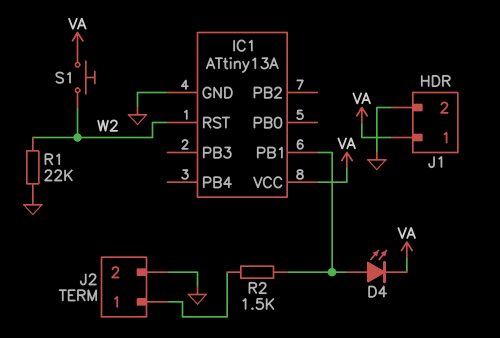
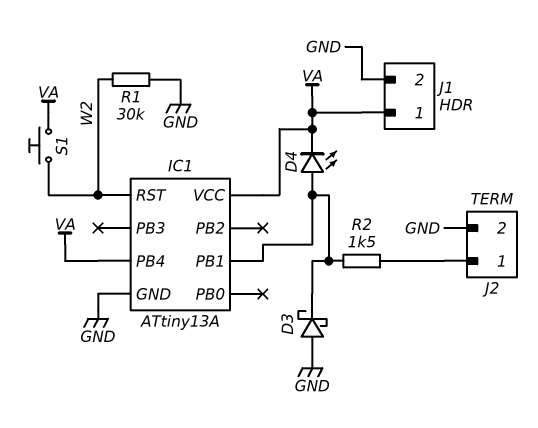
D3: none -> schottky (A GND, K IC1/PB1)
IC1 pin PB4: none -> VA
R1: 22k (GND, W2) -> 30k (GND, W2)

